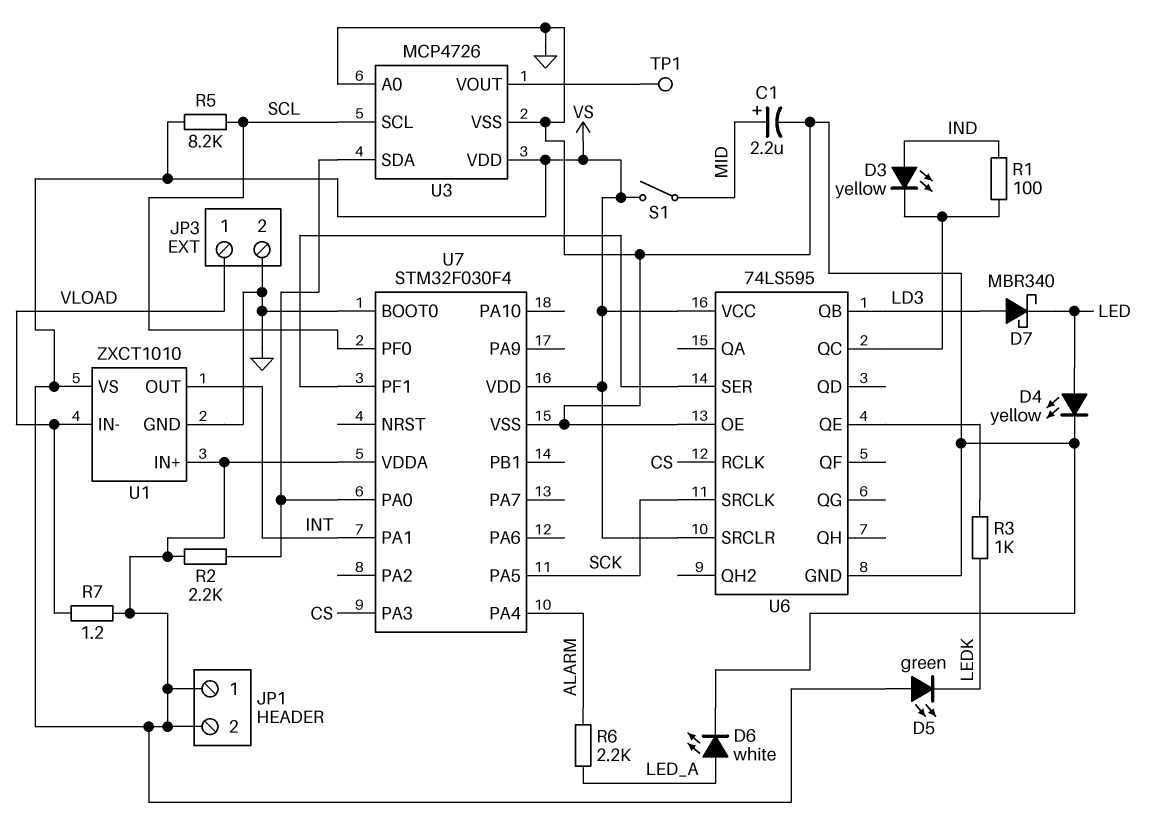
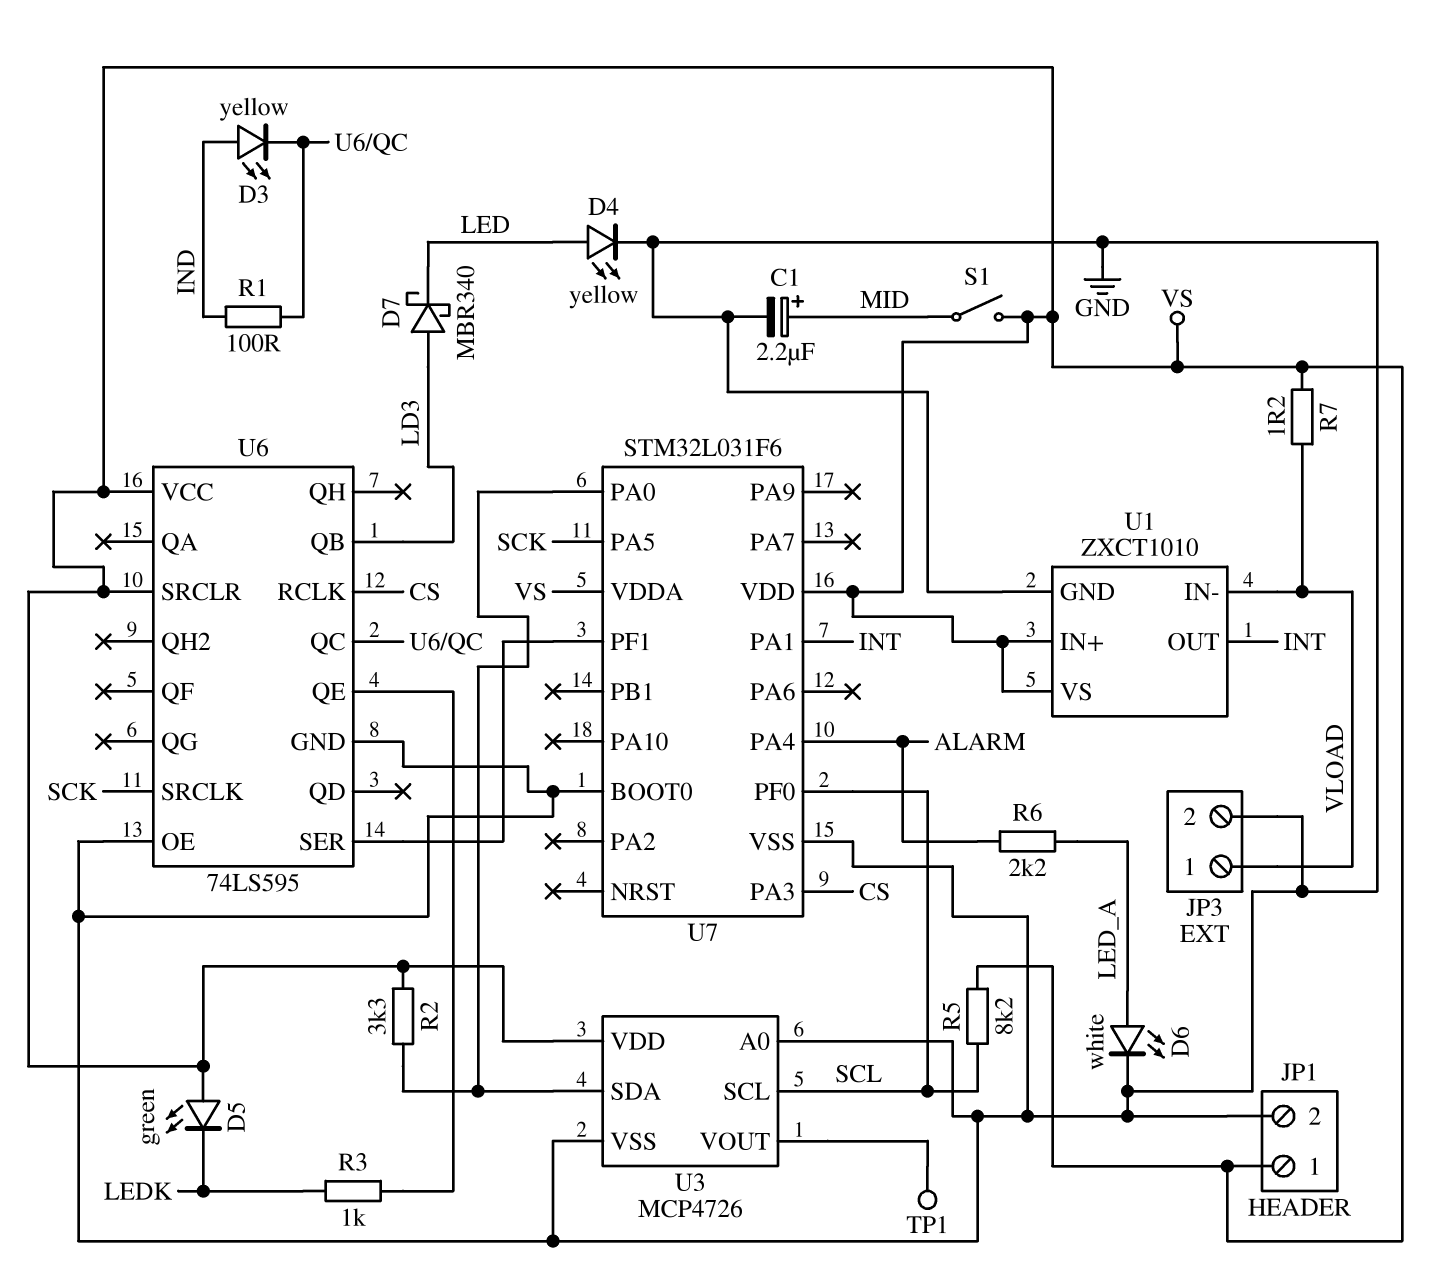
JP1 pin 2: VS -> GND
R2: 2.2k (U3/SDA, VS) -> 3.3k (U3/SDA, VS)
U7: STM32F030F4 -> STM32L031F6

